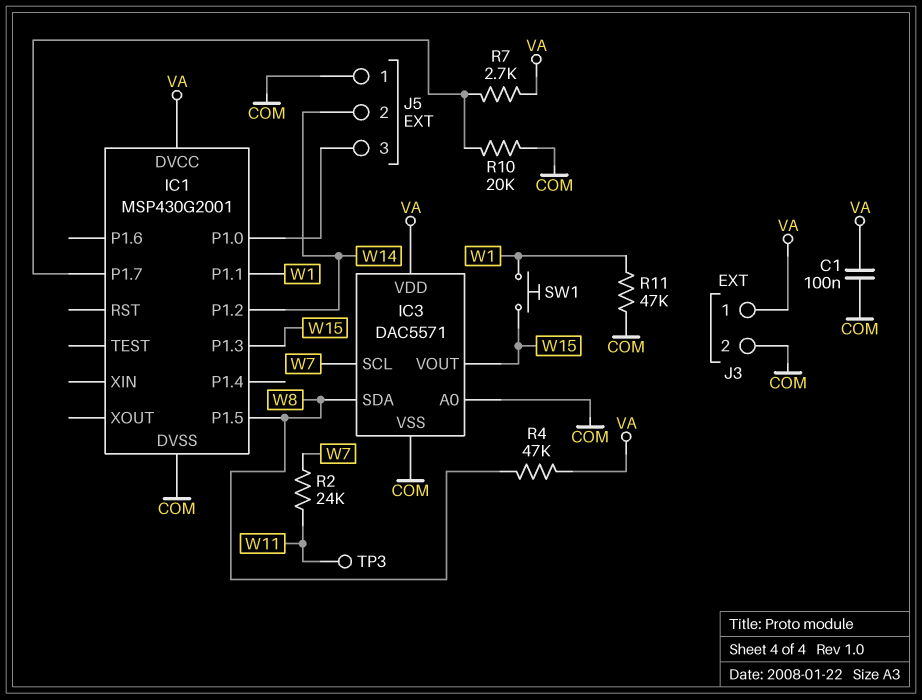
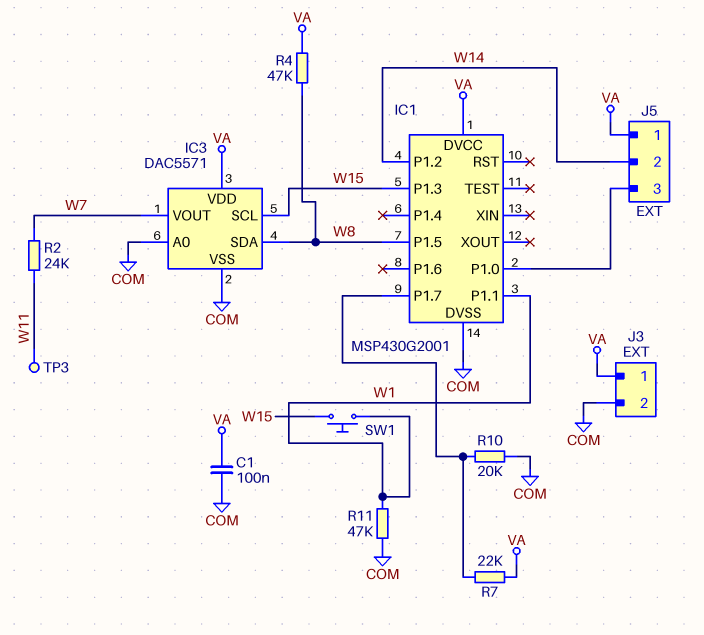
IC3 pin SCL: W7 -> W15
IC3 pin VOUT: W15 -> W7
J5 pin 1: COM -> VA
R7: 2.7k (IC1/P1.7, VA) -> 22k (IC1/P1.7, VA)

